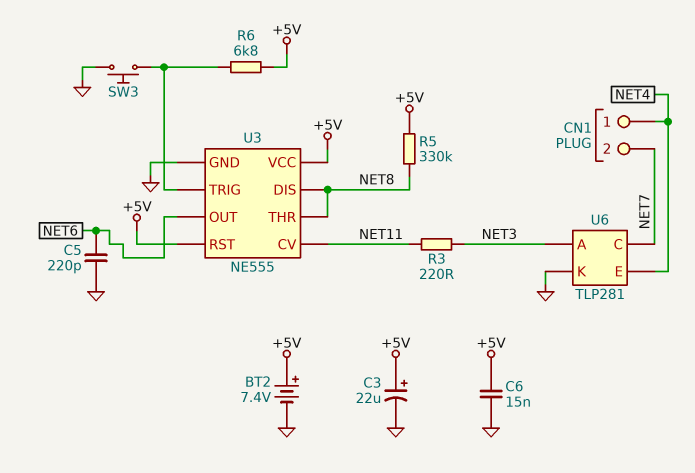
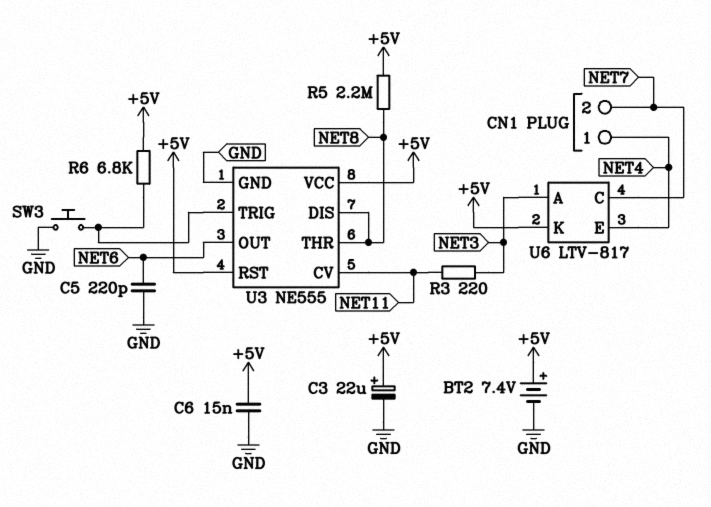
R5: 330k (+5V, NET8) -> 2.2M (+5V, NET8)
U6: TLP281 -> LTV-817
U6 pin K: GND -> +5V

